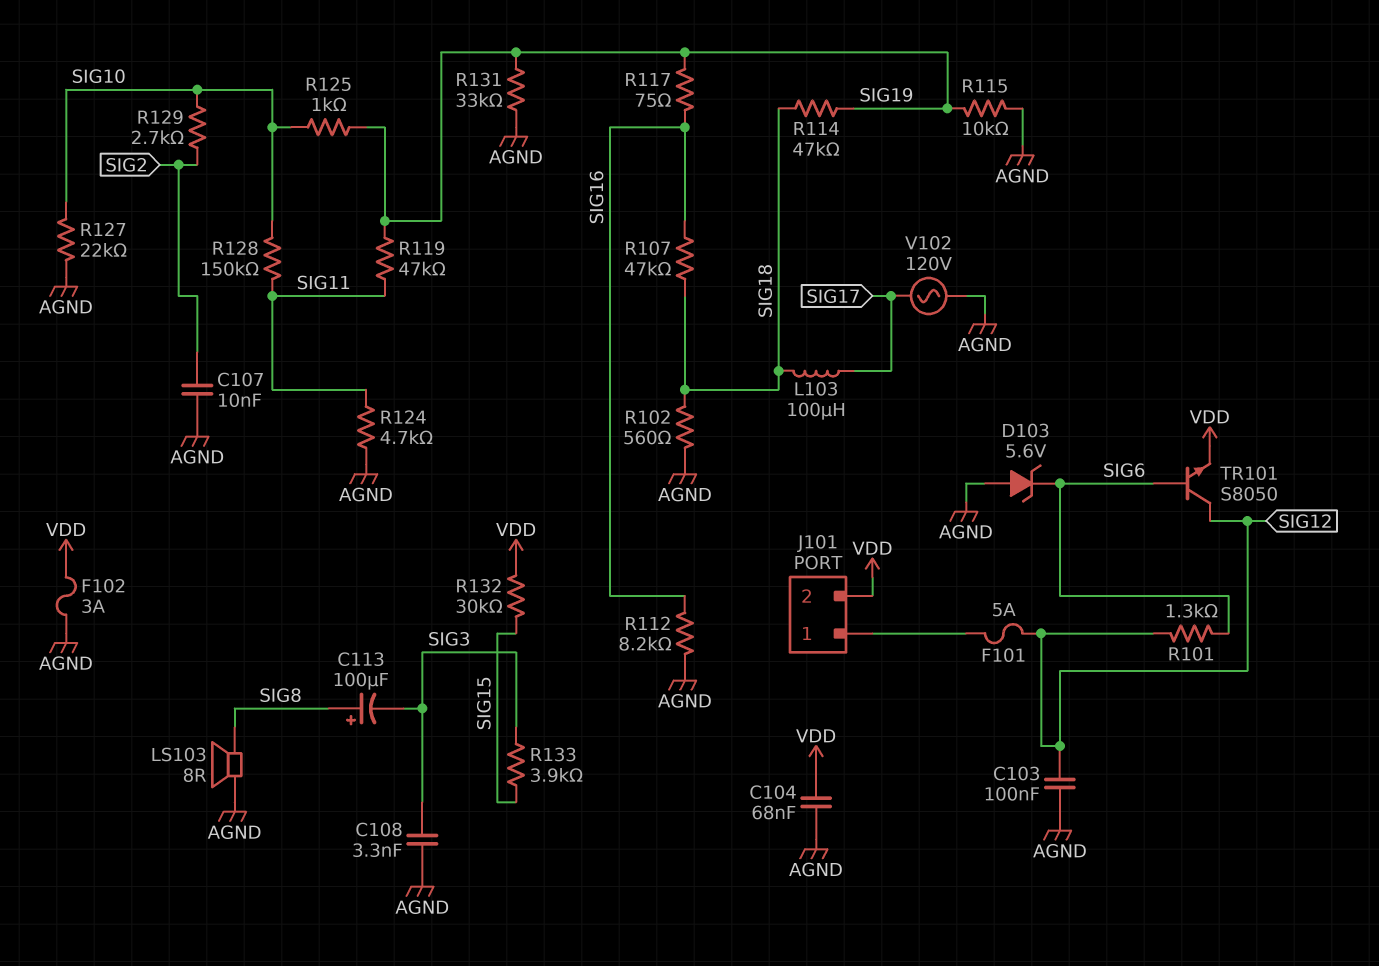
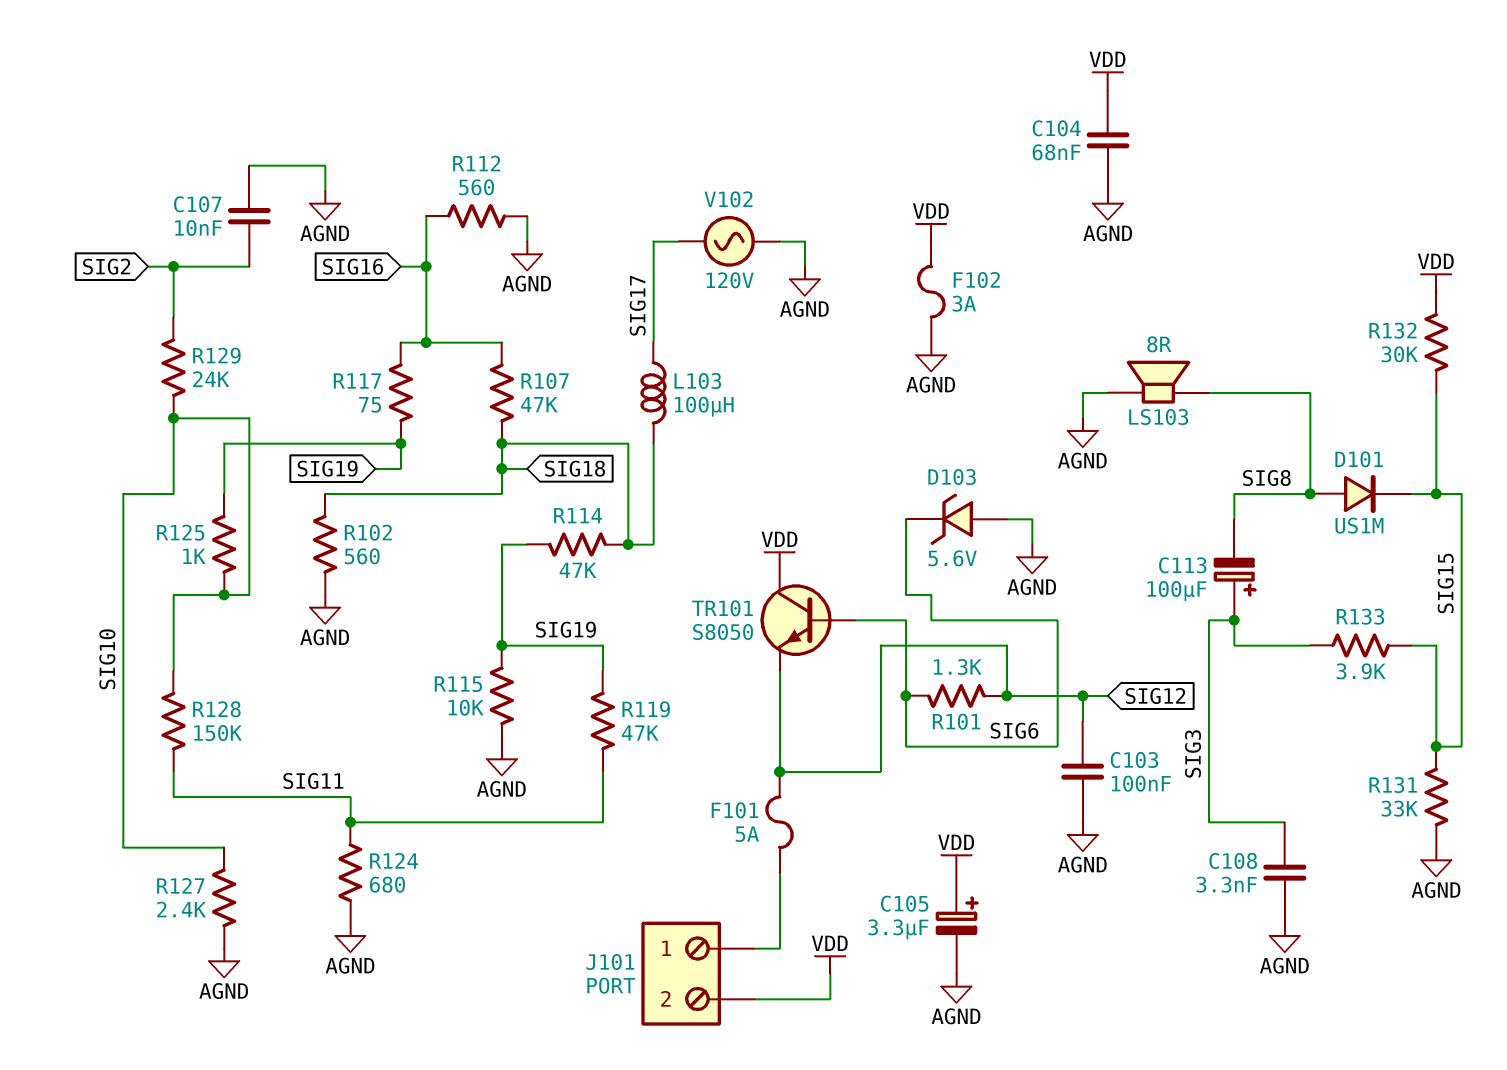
C105: none -> 3.3uF (plus VDD, minus AGND)
C113: 100uF (plus SIG8, minus SIG3) -> 100uF (plus SIG3, minus SIG8)
D101: none -> diode US1M (A SIG8, K SIG15)
R112: 8.2k (AGND, SIG16) -> 560 (AGND, SIG16)
R124: 4.7k (AGND, SIG11) -> 680 (AGND, SIG11)
R127: 22k (AGND, SIG10) -> 2.4k (AGND, SIG10)
R129: 2.7k (SIG2, SIG10) -> 24k (SIG2, SIG10)
R131: 33k (AGND, SIG19) -> 33k (AGND, SIG15)
TR101: NPN S8050 (B SIG6, C SIG12, E VDD) -> NPN S8050 (B SIG6, C VDD, E SIG12)

